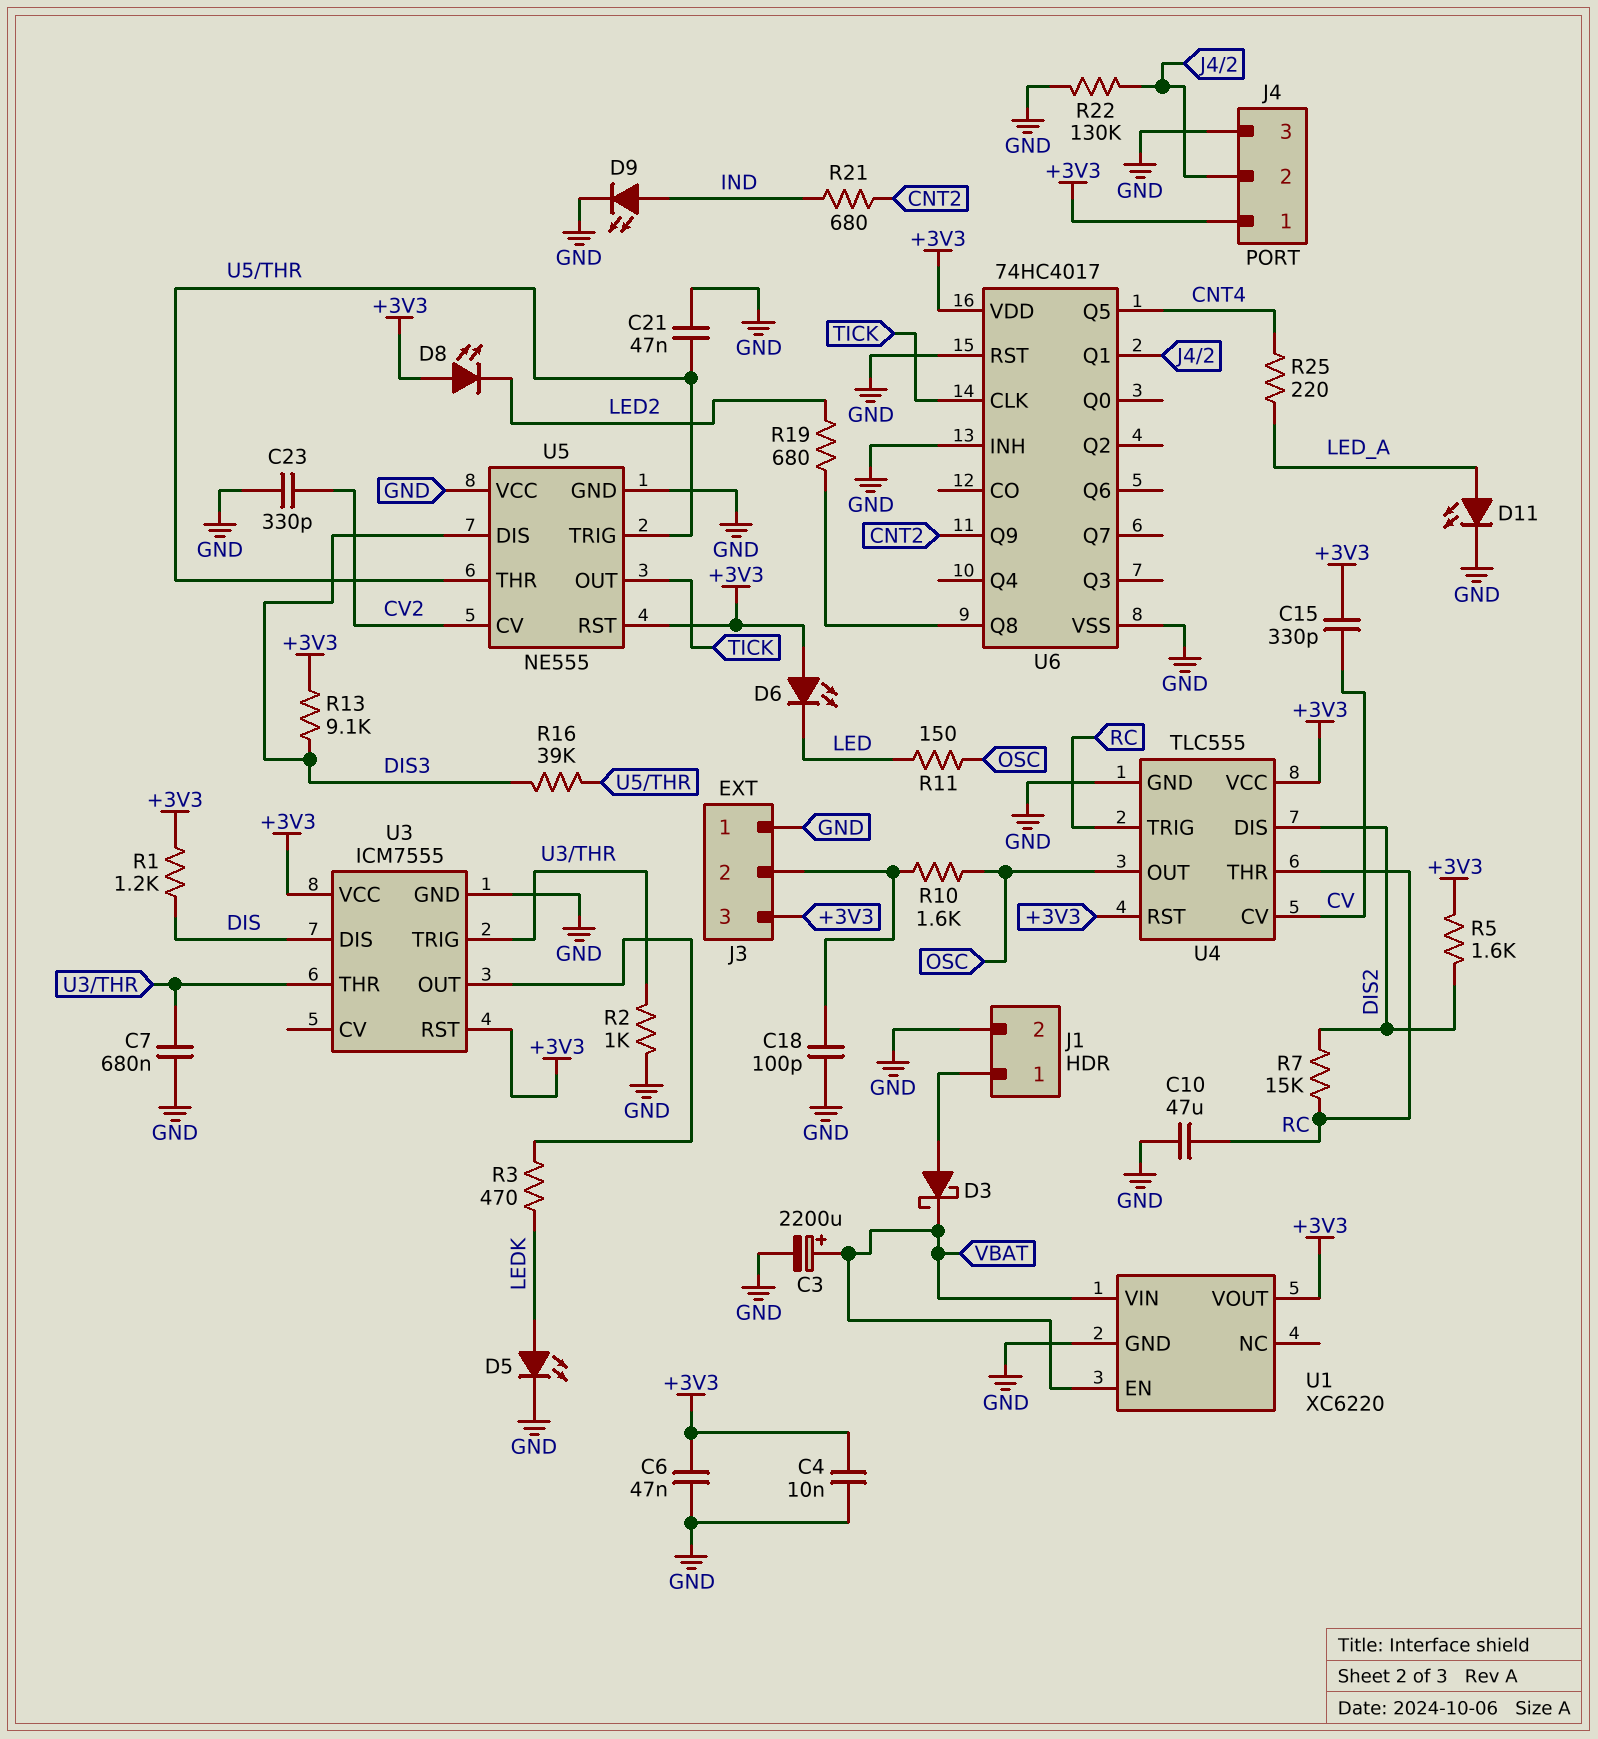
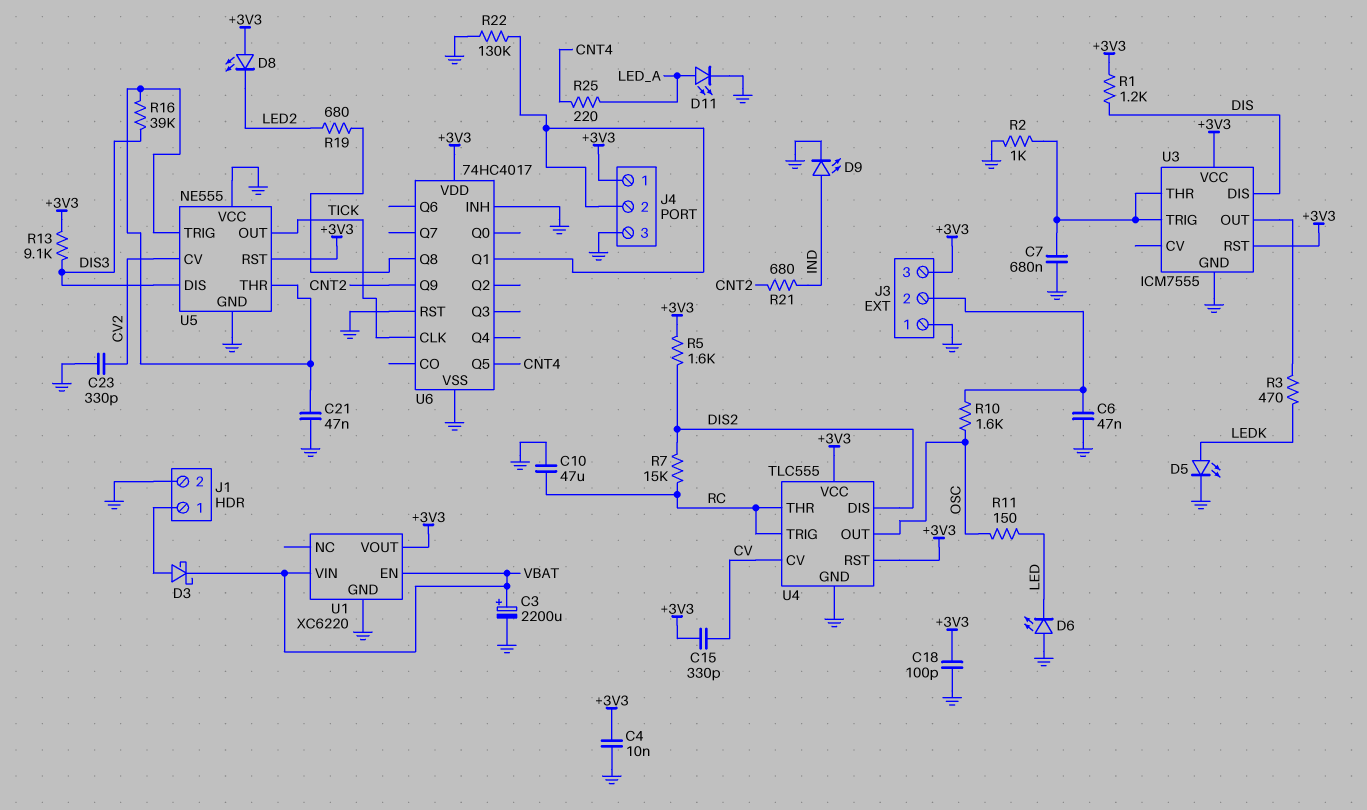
C6: 47nF (+3V3, GND) -> 47nF (GND, J3/2)
C18: 100pF (GND, J3/2) -> 100pF (+3V3, GND)
D6: LED (A +3V3, K LED) -> LED (A GND, K LED)

